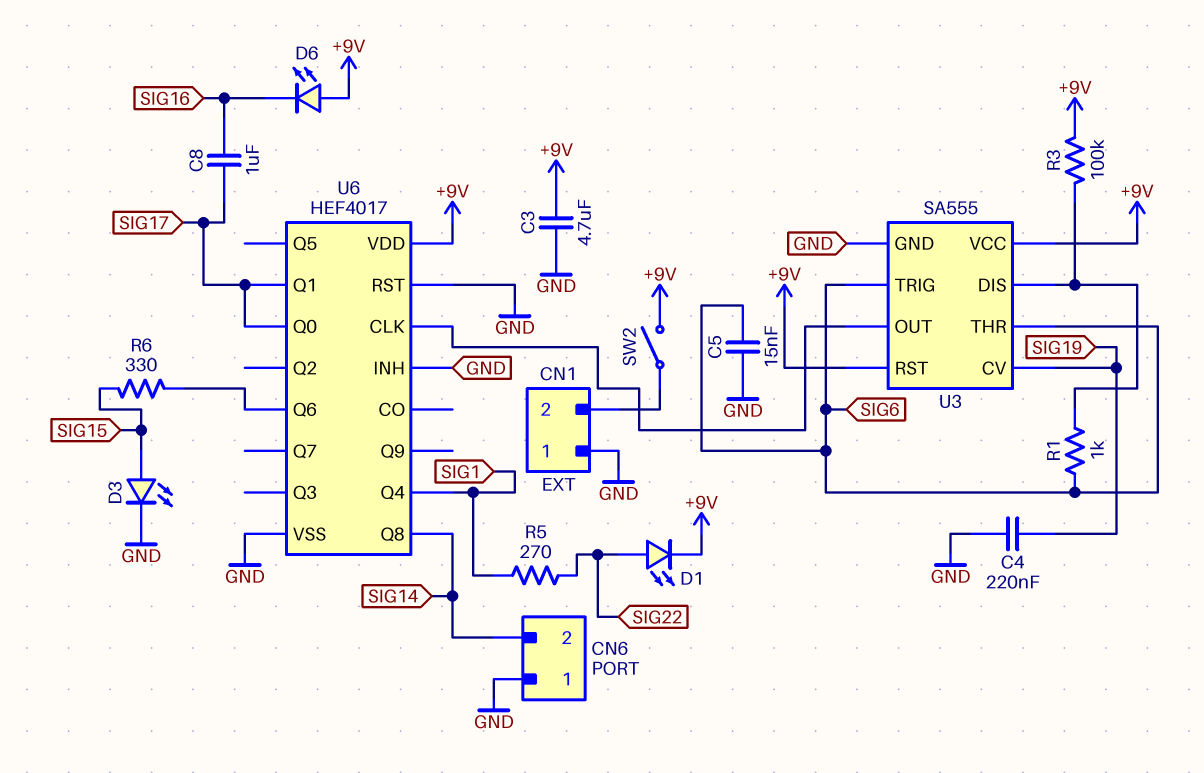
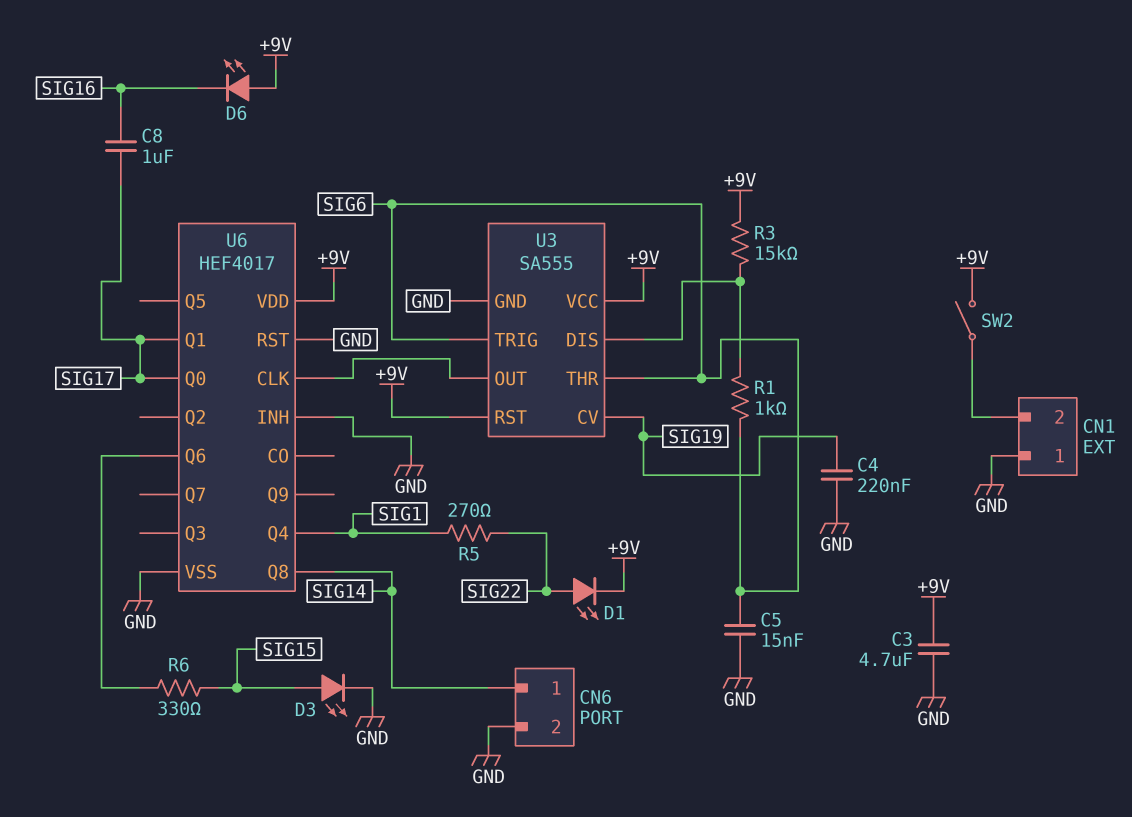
CN6 pin 1: GND -> SIG14
CN6 pin 2: SIG14 -> GND
R3: 100k (+9V, U3/DIS) -> 15k (+9V, U3/DIS)

